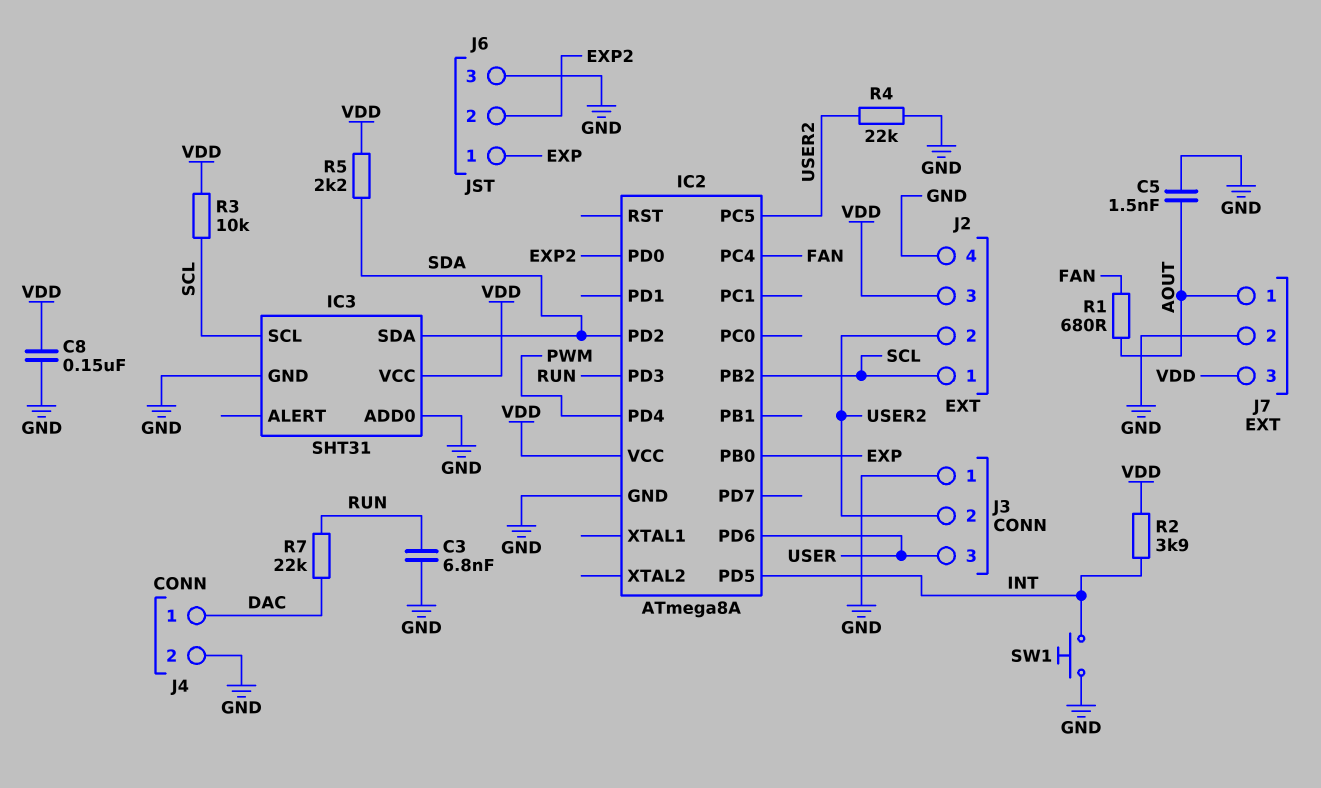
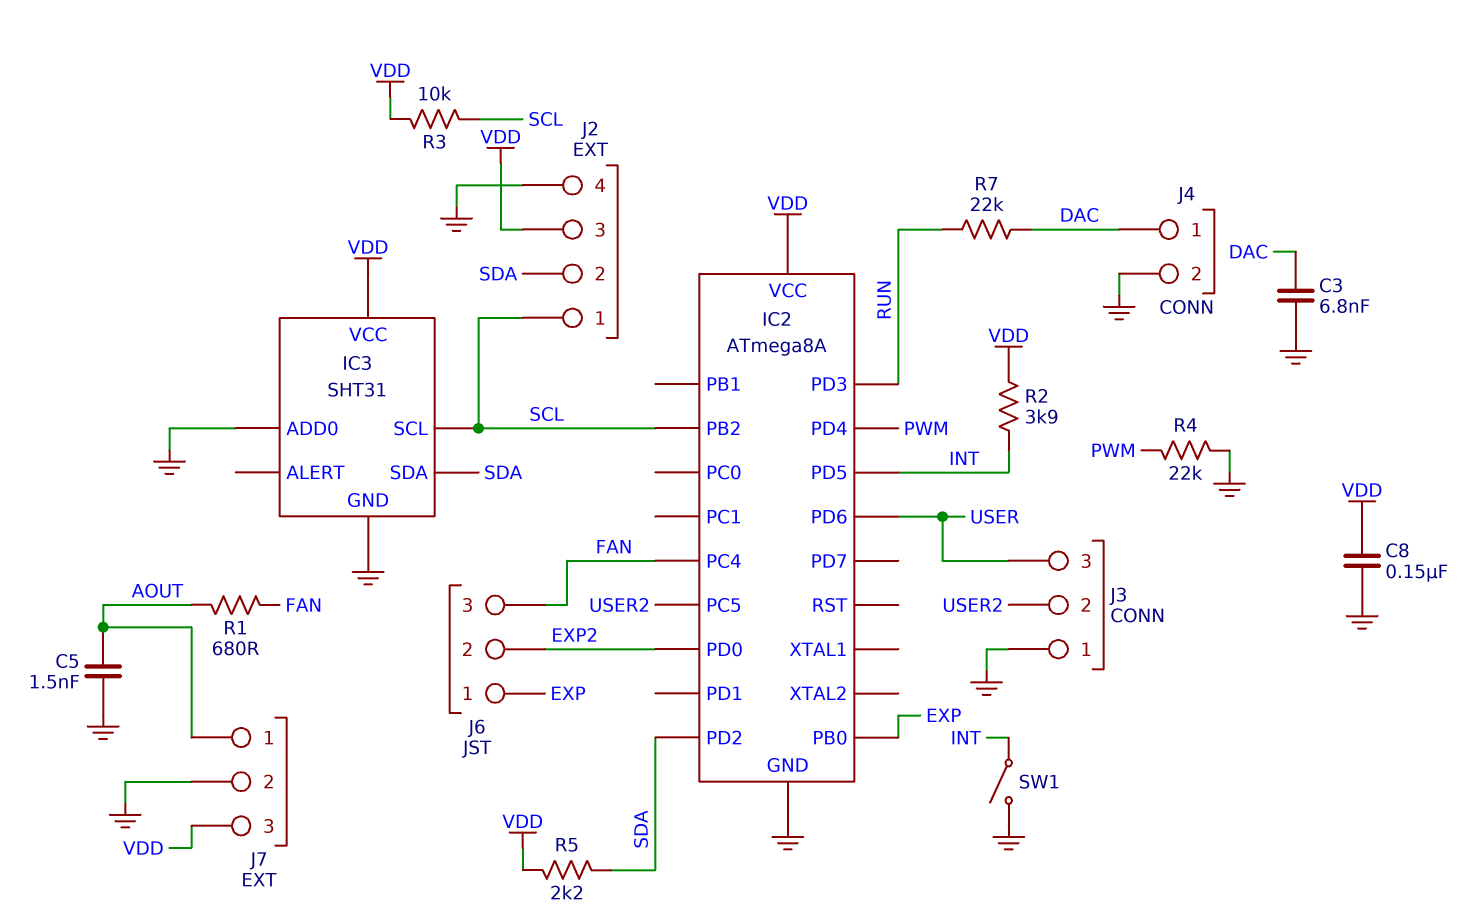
C3: 6.8nF (GND, RUN) -> 6.8nF (DAC, GND)
J2 pin 2: USER2 -> SDA
J6 pin 3: GND -> FAN
R4: 22k (GND, USER2) -> 22k (GND, PWM)
SW1: button (GND, INT) -> switch (GND, INT)

